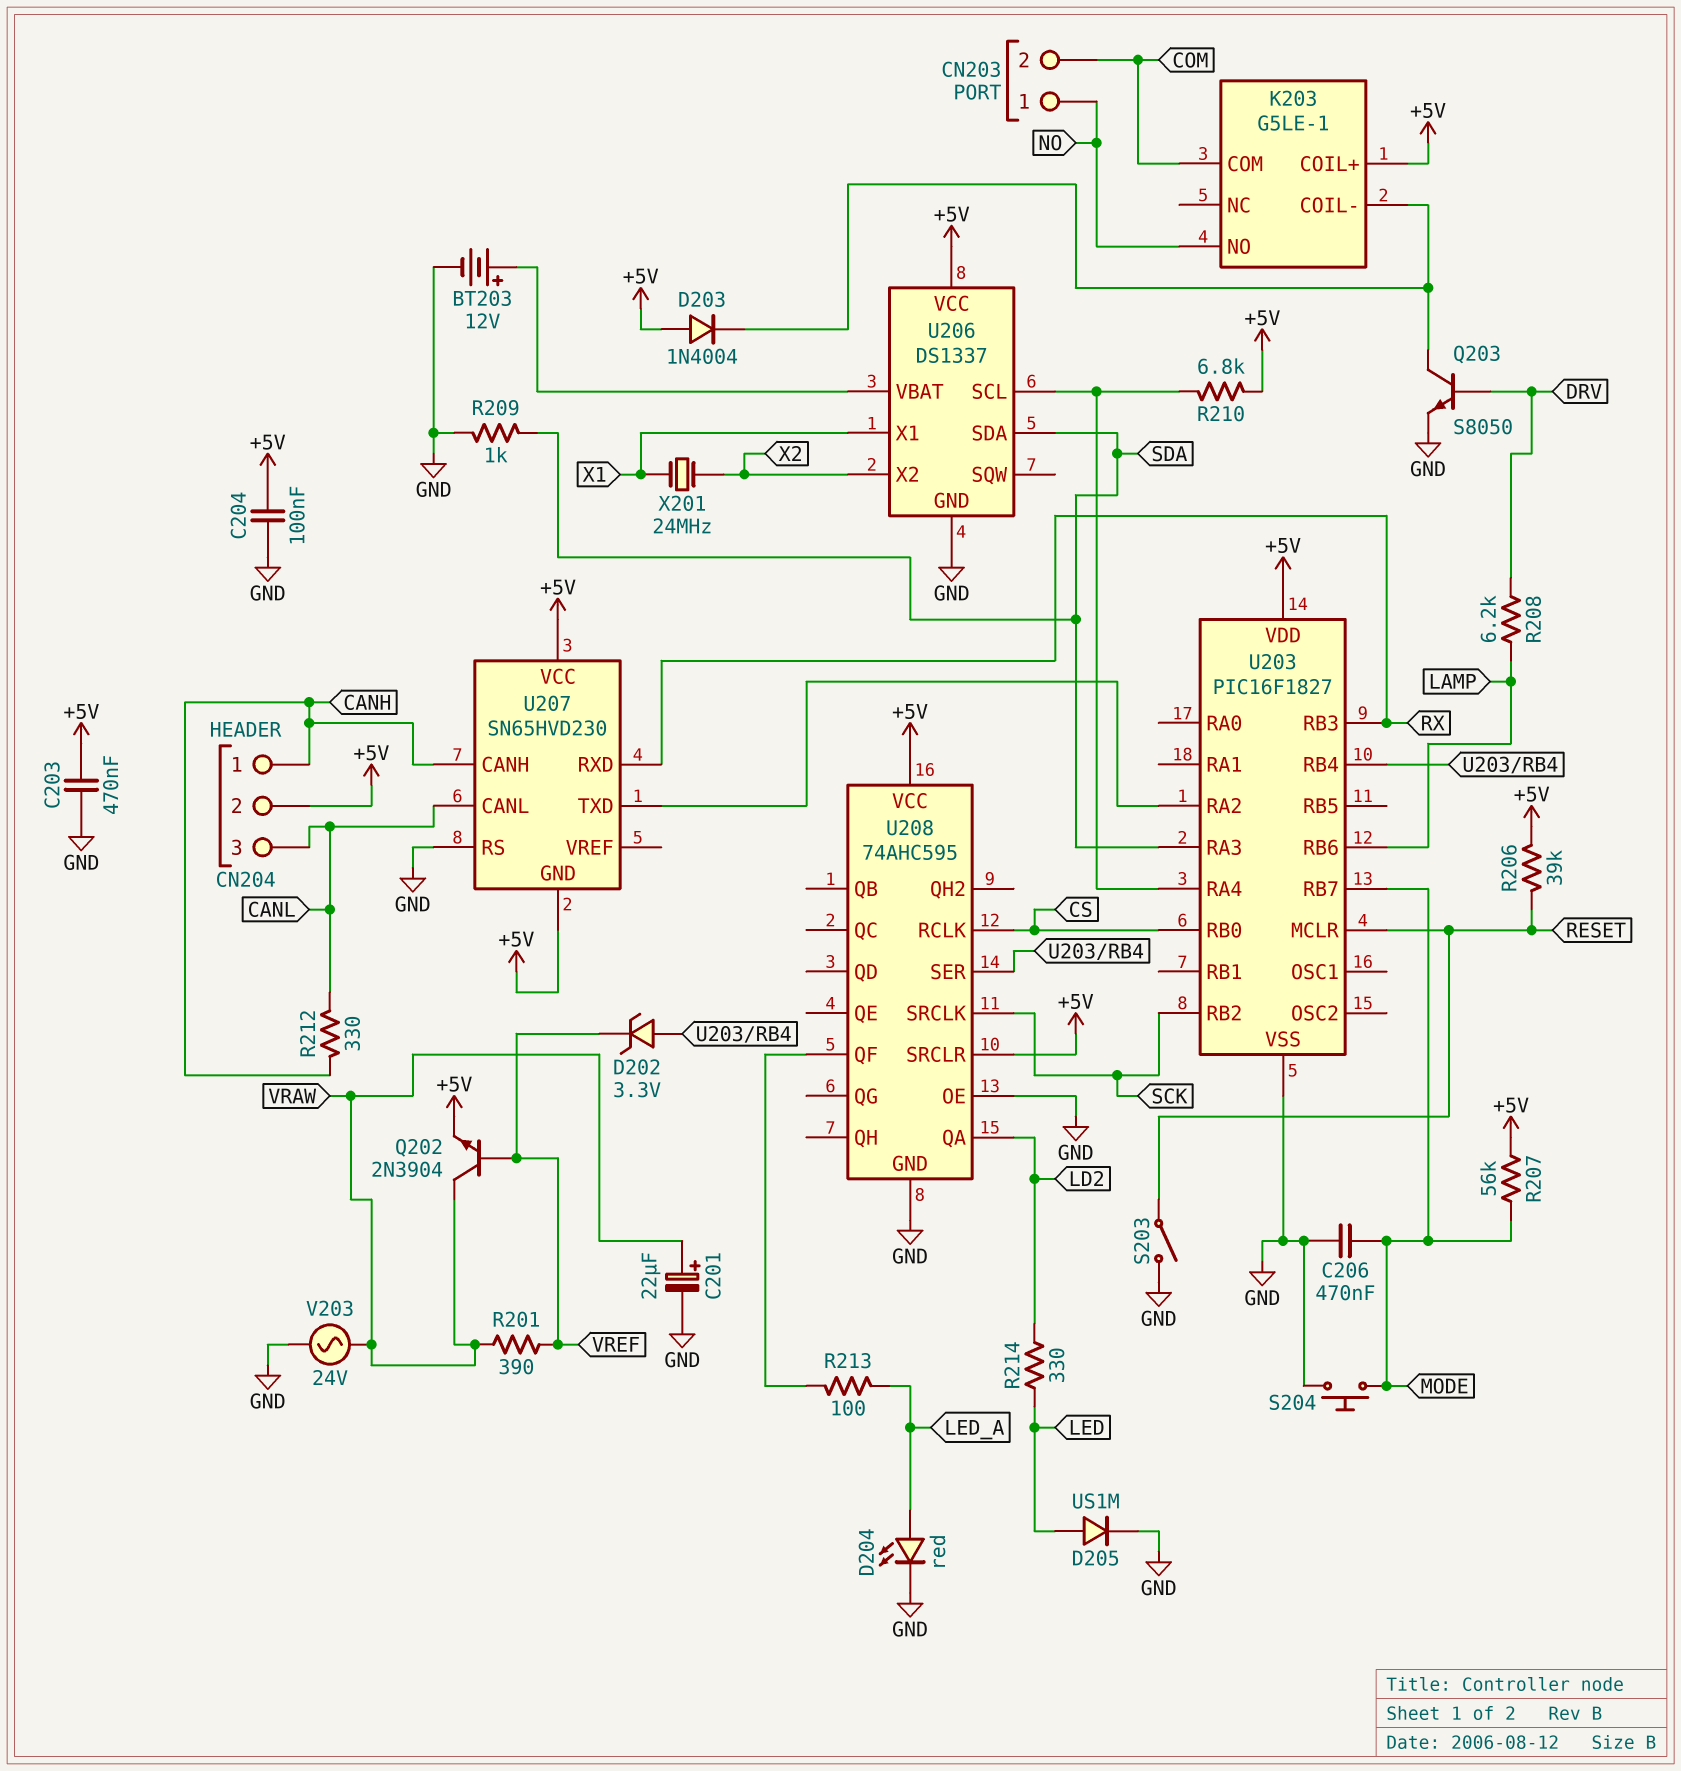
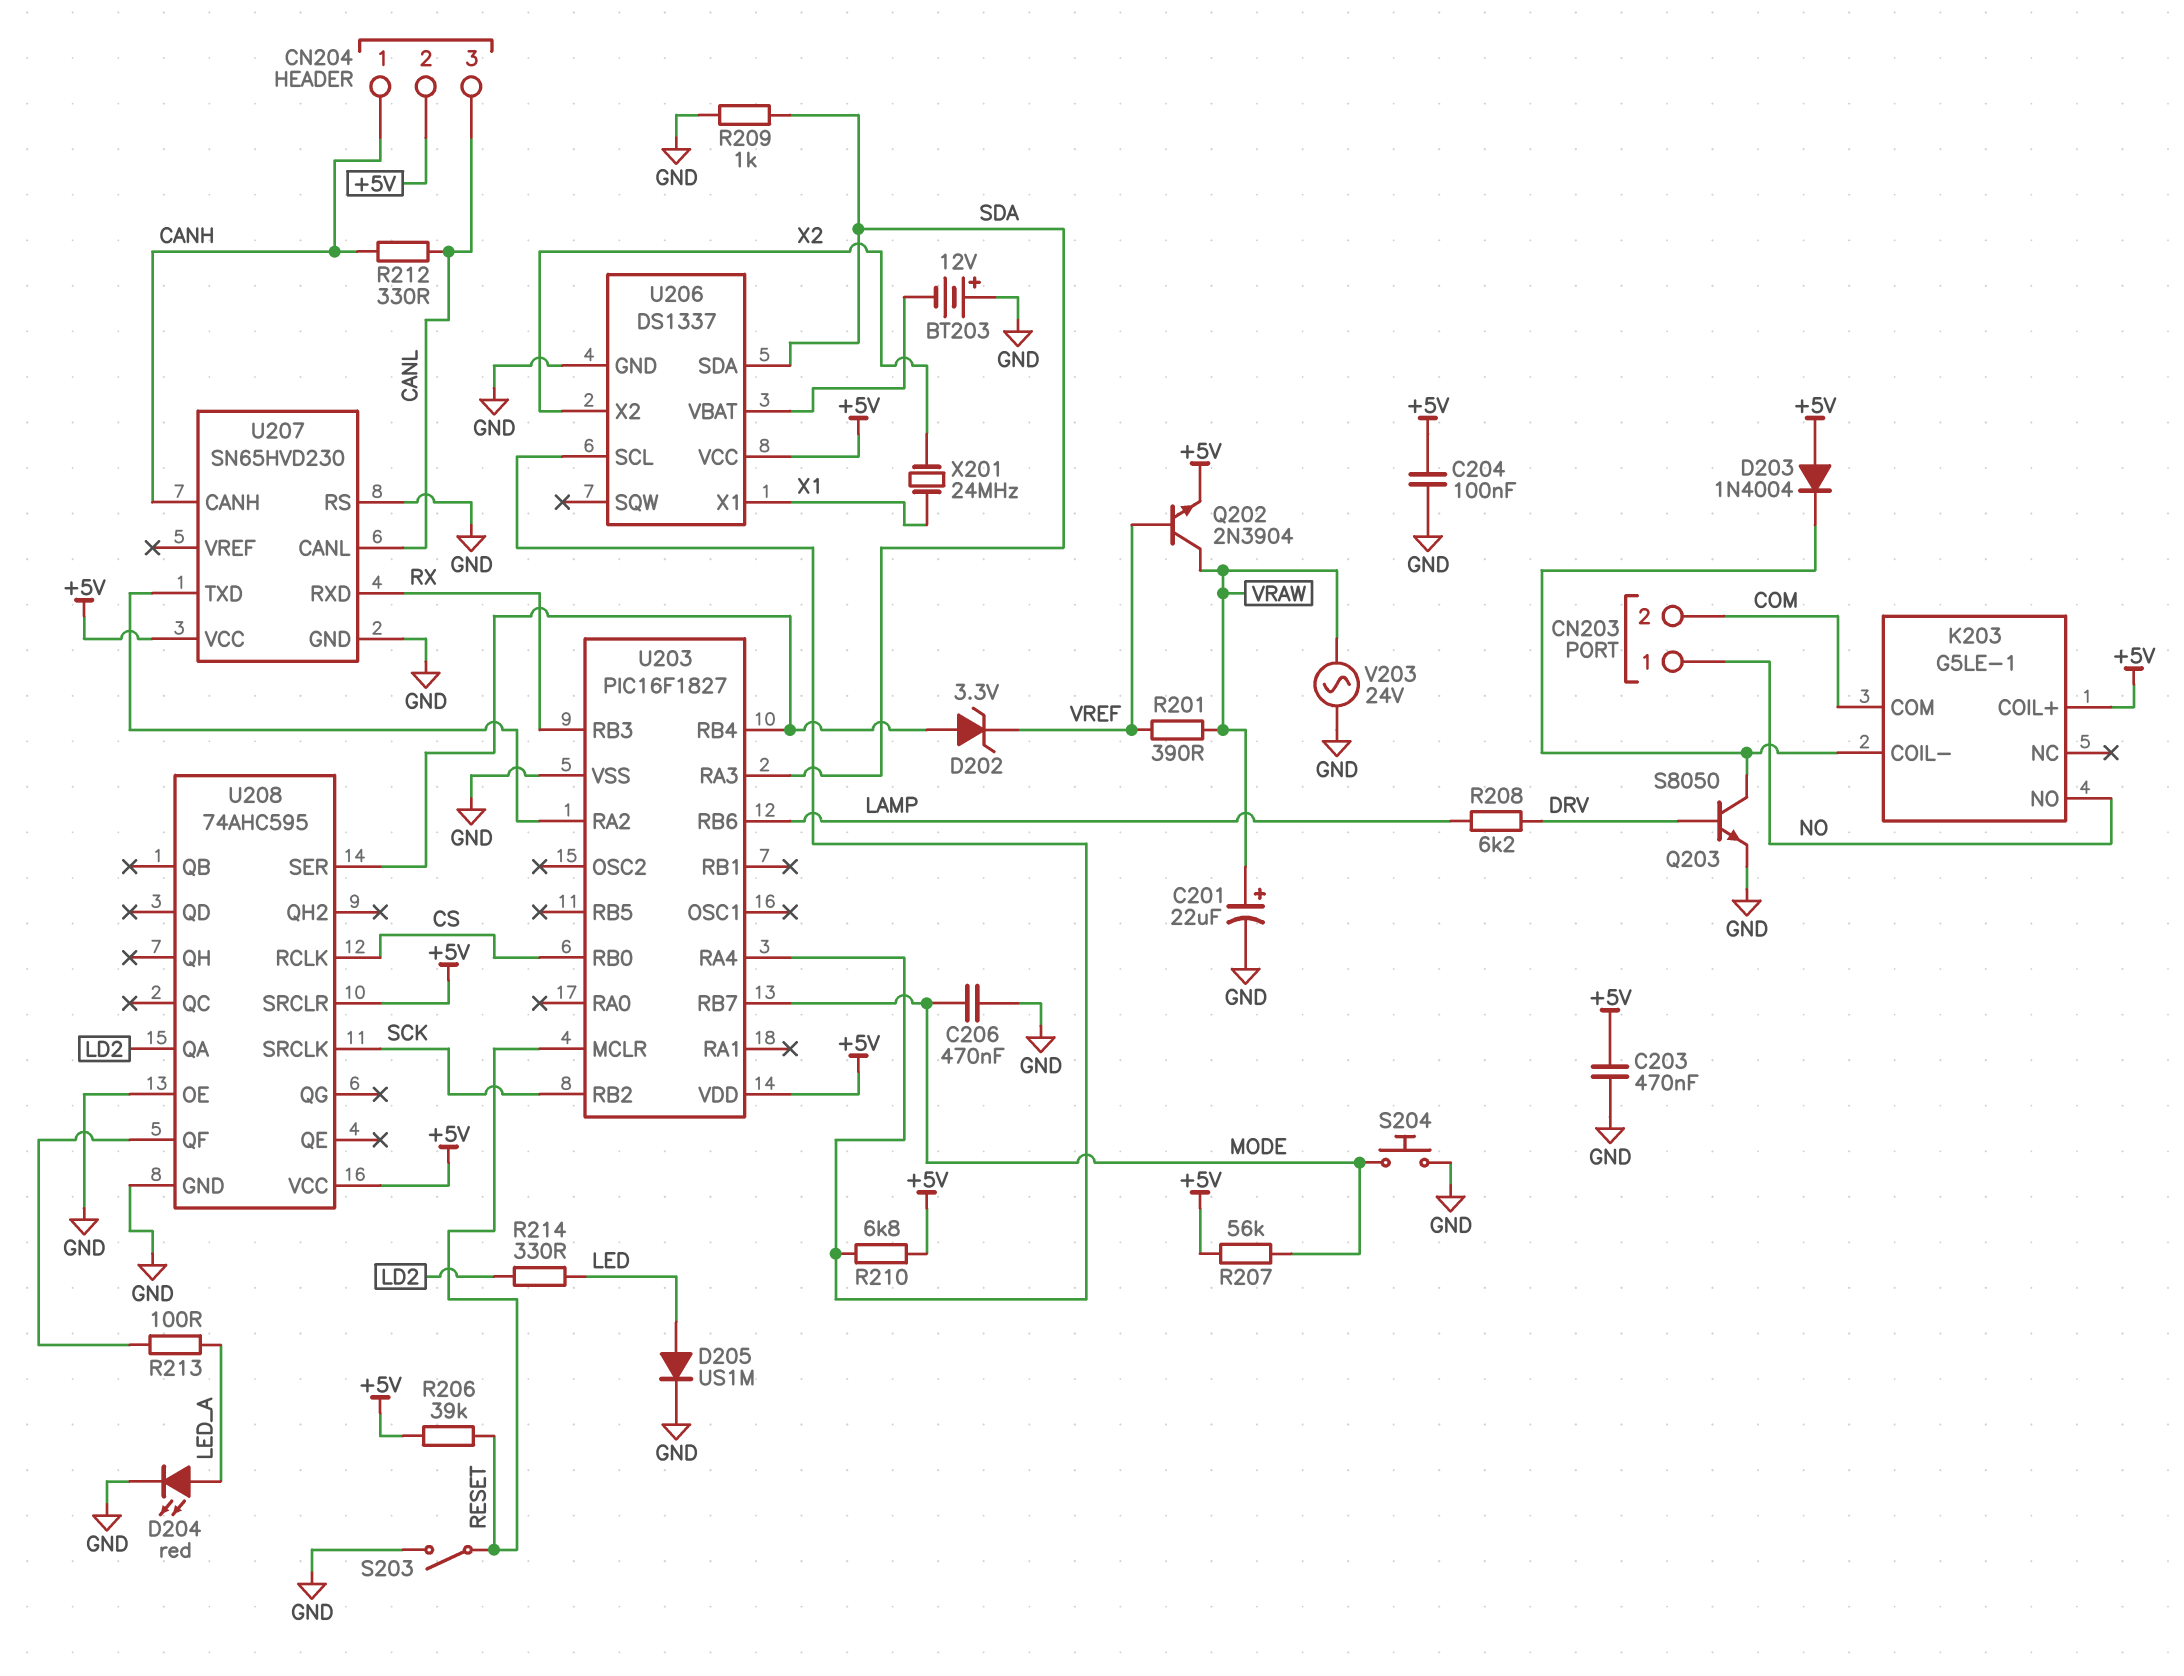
BT203: 12V (plus U206/VBAT, minus GND) -> 12V (plus GND, minus U206/VBAT)
U207 pin GND: +5V -> GND

